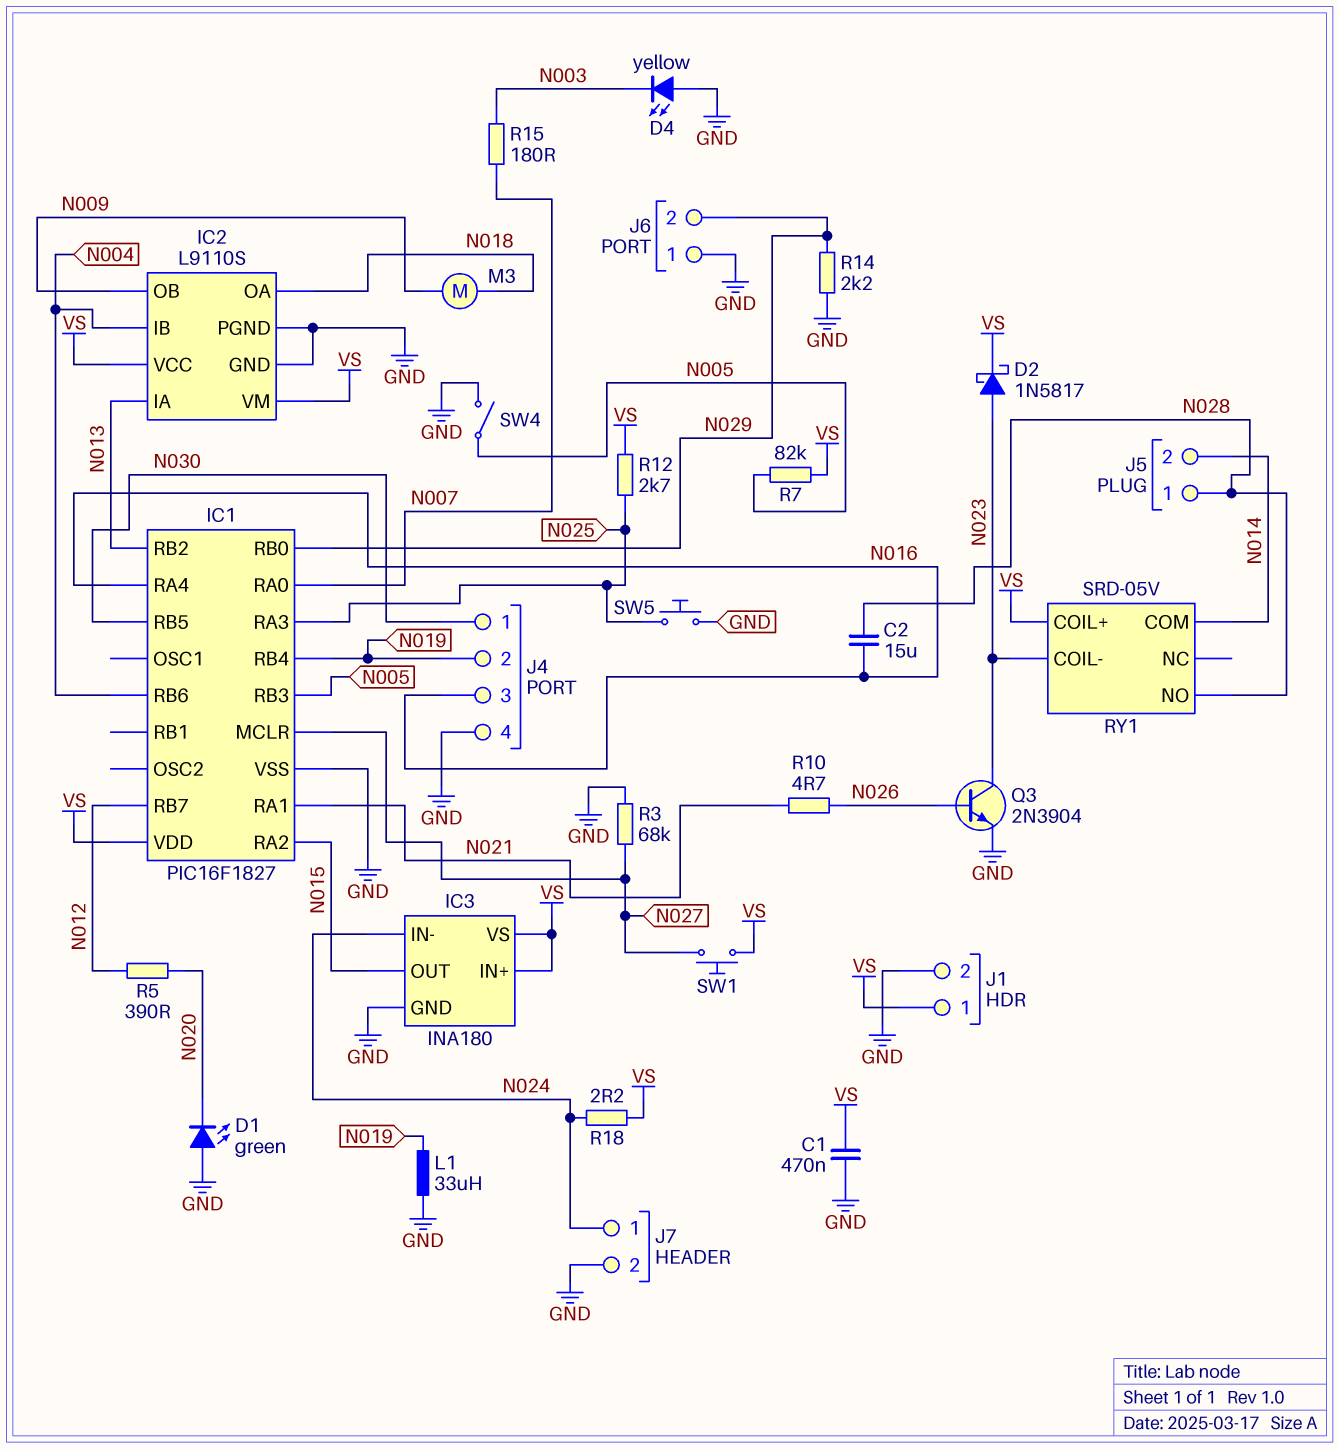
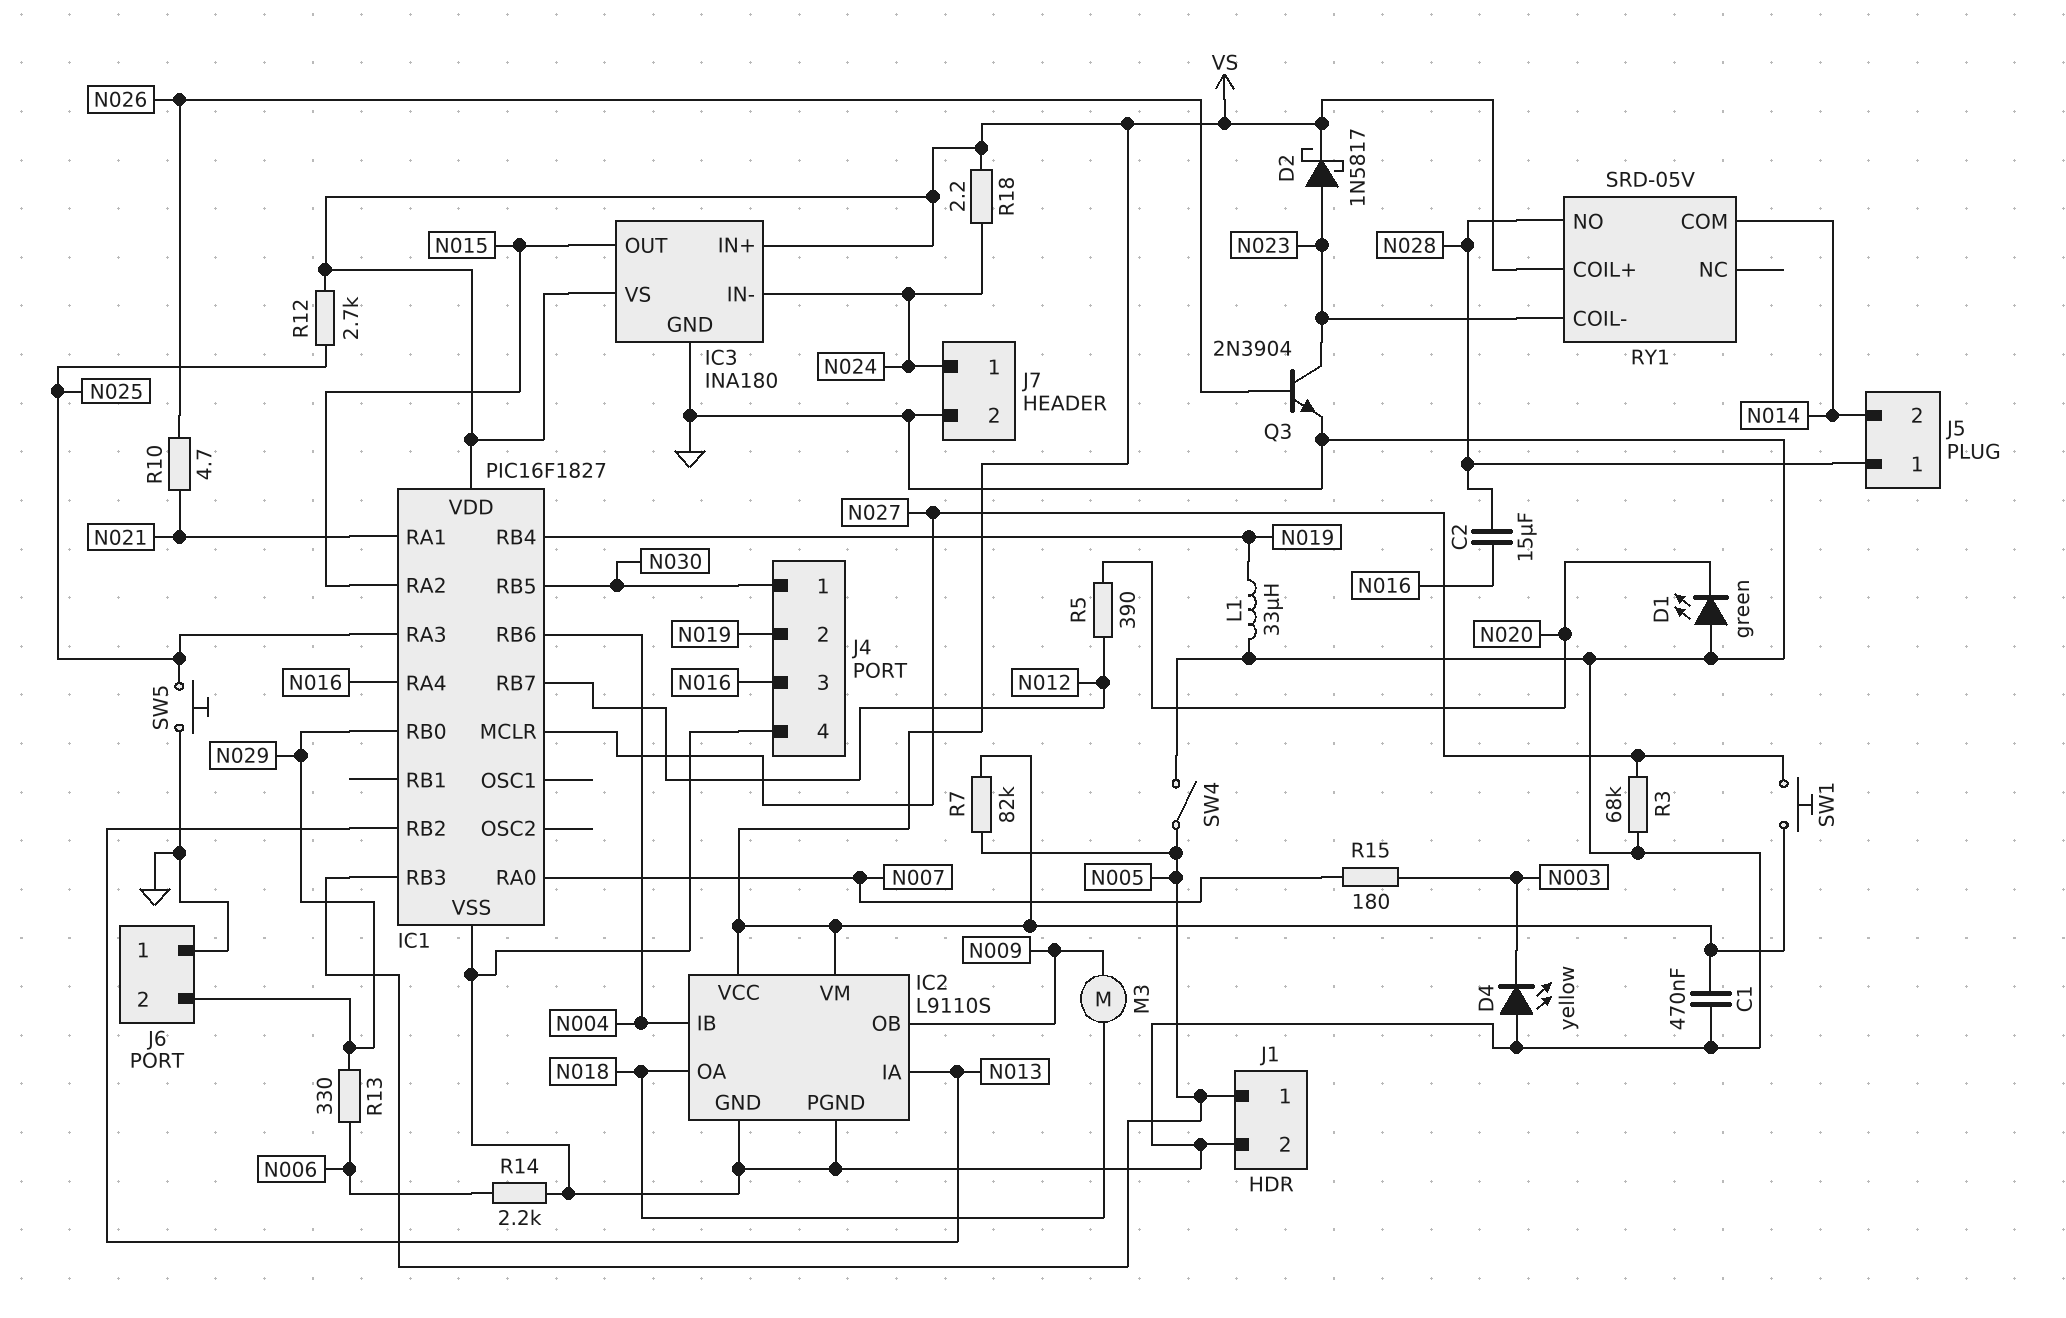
J1 pin 1: VS -> N005
R13: none -> 330 (N006, N029)
R14: 2.2k (GND, N029) -> 2.2k (GND, N006)

